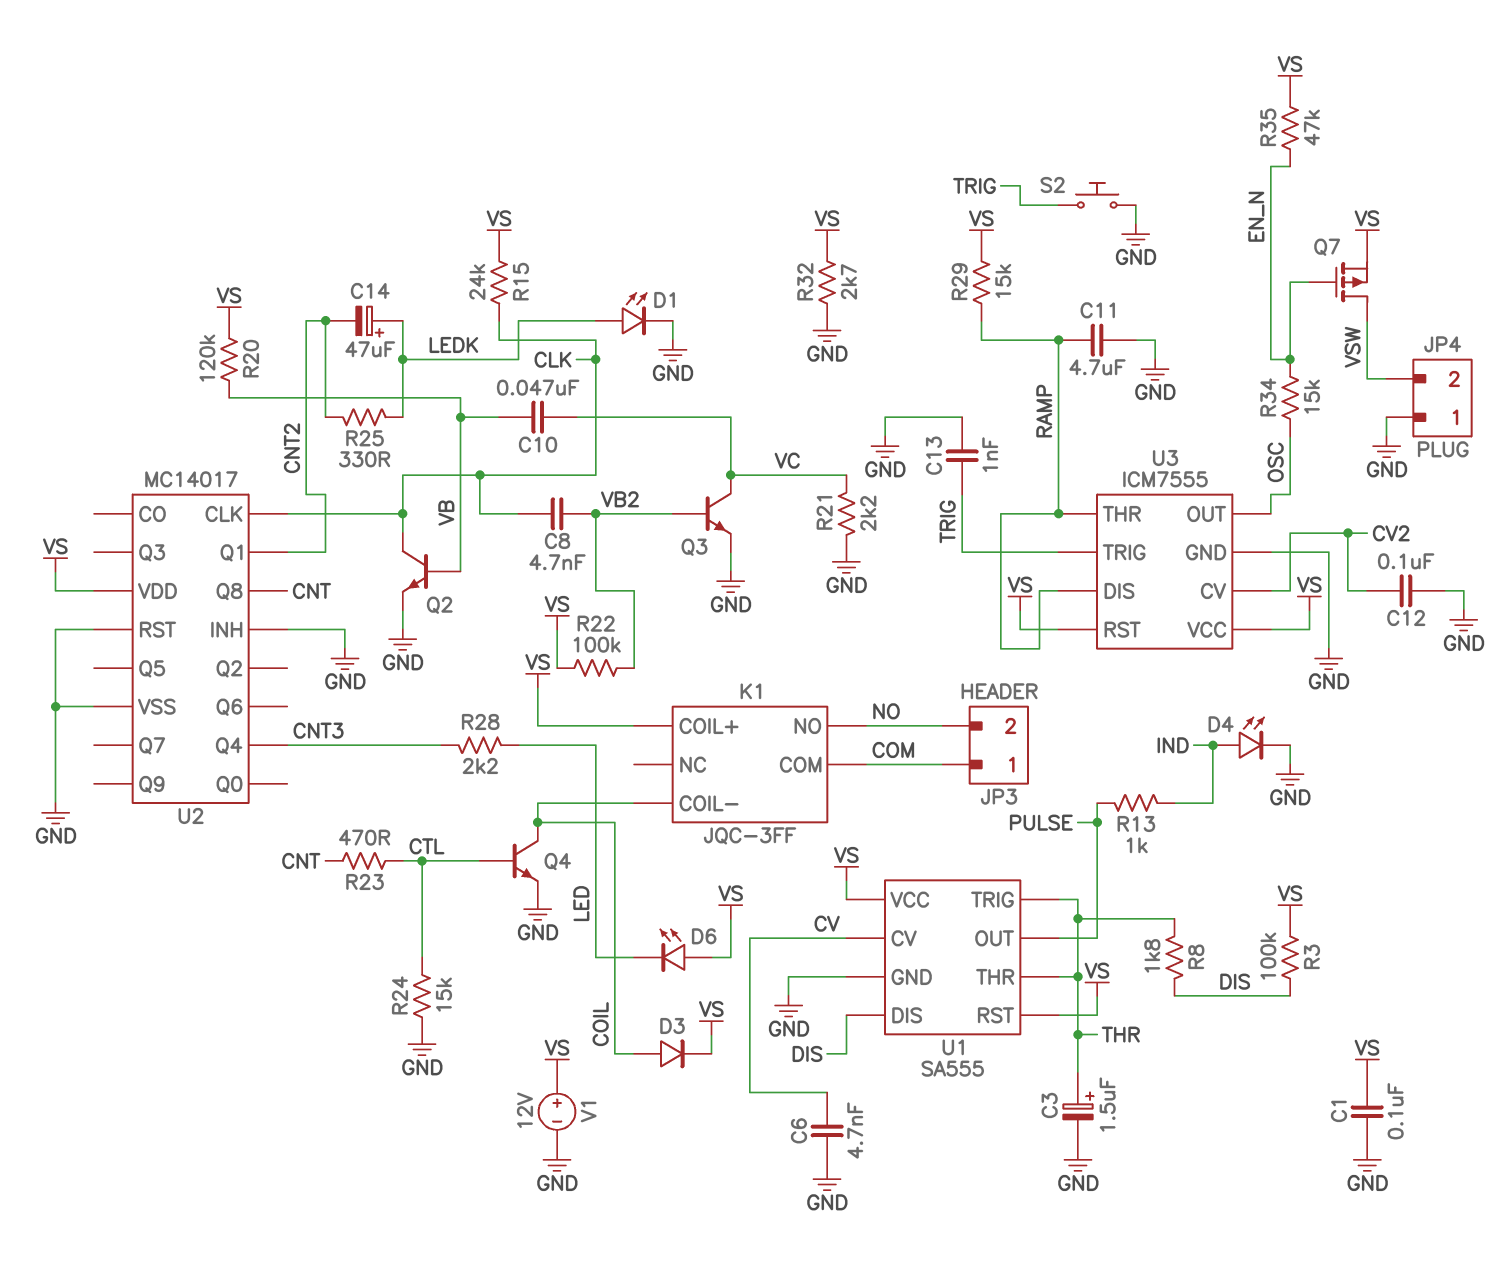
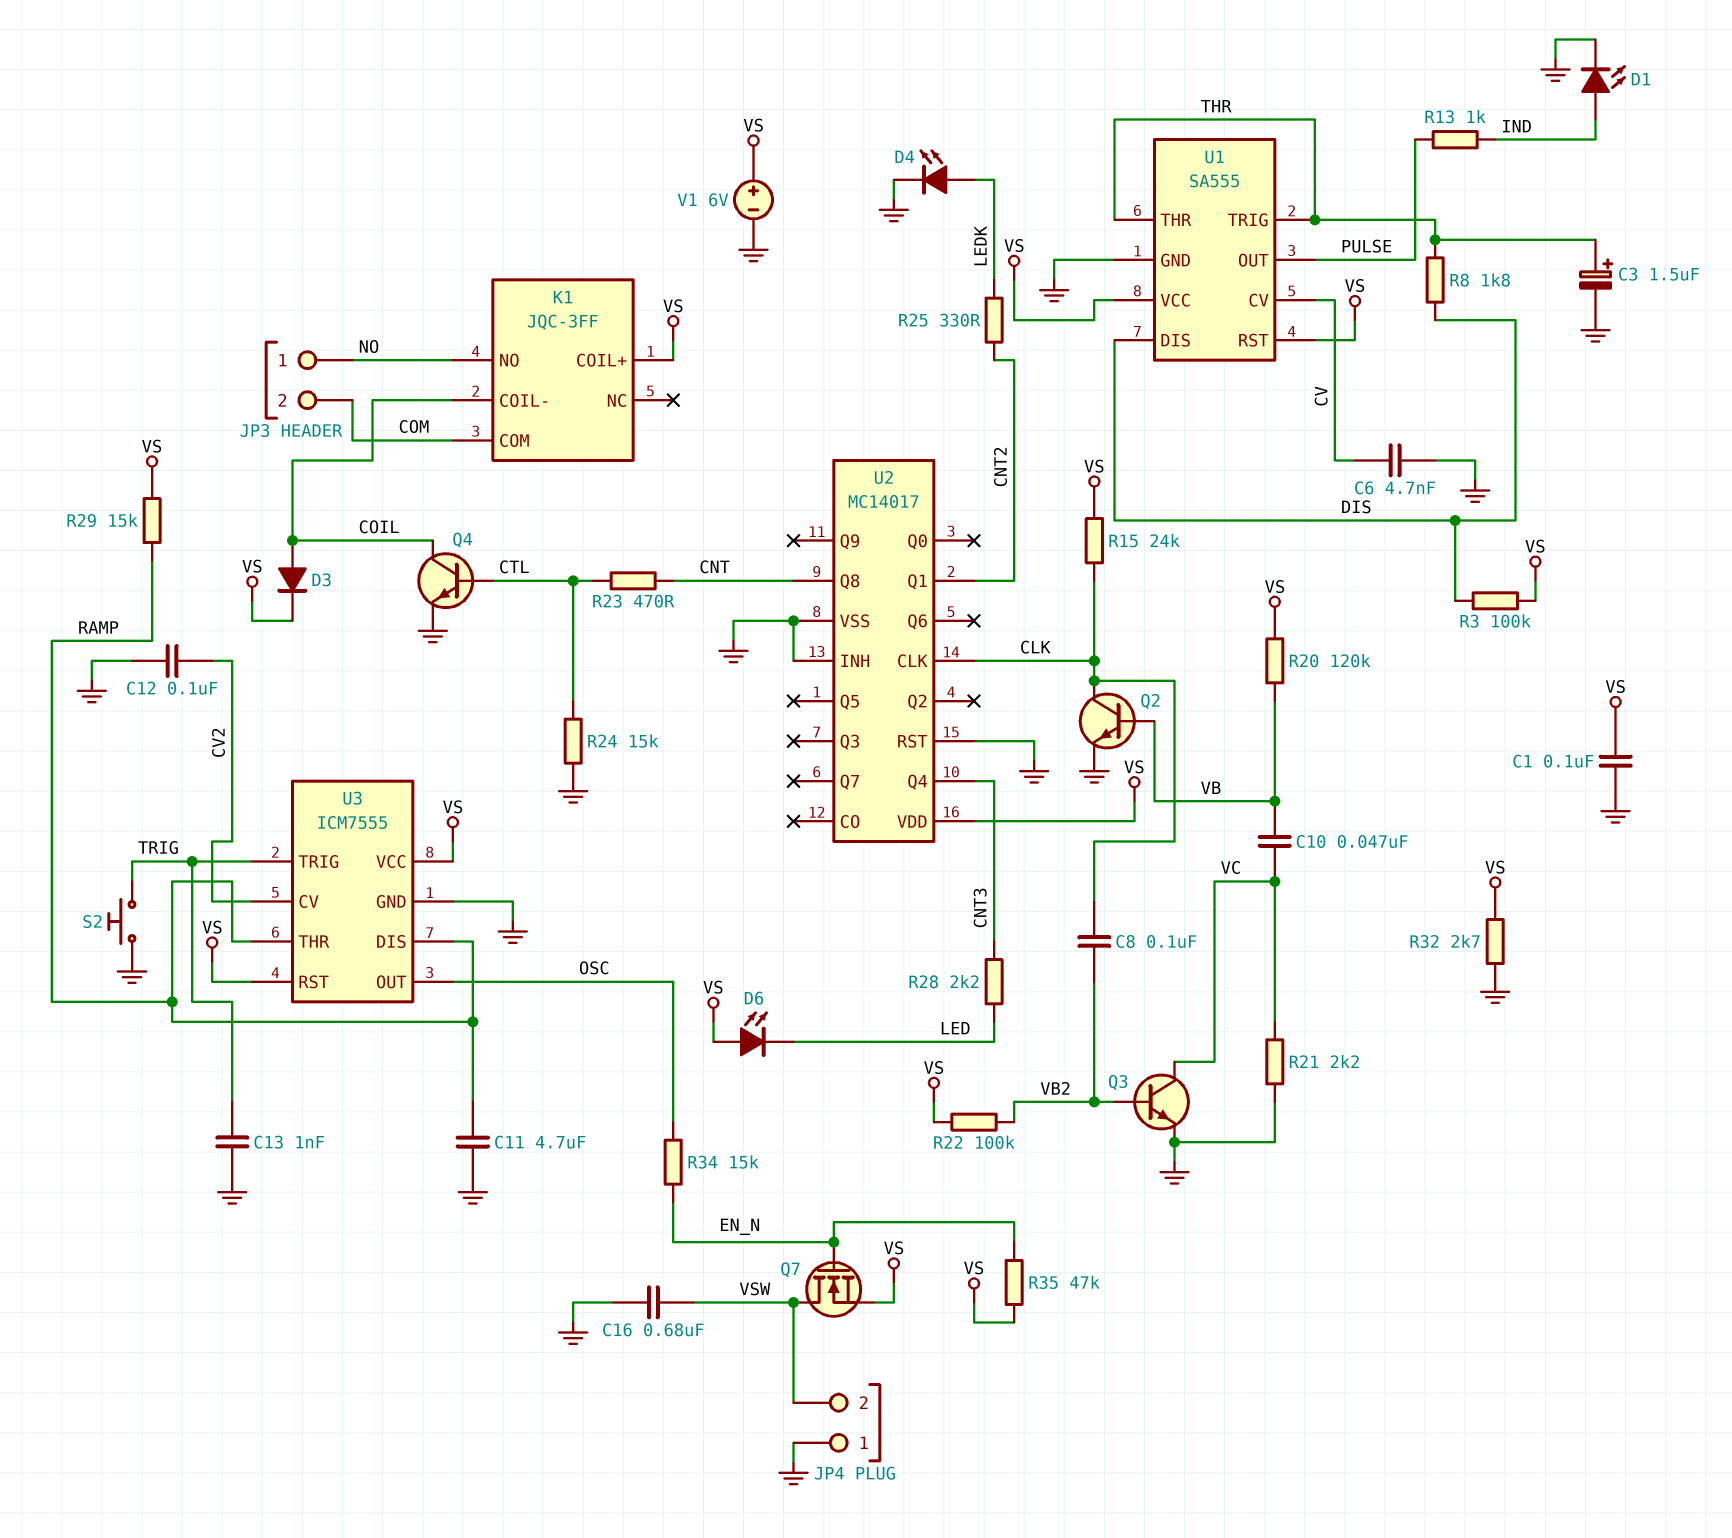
C8: 4.7nF (CLK, VB2) -> 100nF (CLK, VB2)
C14: 47uF (plus LEDK, minus CNT2) -> none
C16: none -> 680nF (GND, VSW)
D1: LED (A LEDK, K GND) -> LED (A IND, K GND)
D4: LED (A IND, K GND) -> LED (A LEDK, K GND)
JP3 pin 1: COM -> NO
JP3 pin 2: NO -> COM
Q7: PMOS (G EN_N, D VSW, S VS) -> NMOS (G EN_N, D VSW, S VS)
V1: 12V (plus VS, minus GND) -> 6V (plus VS, minus GND)

